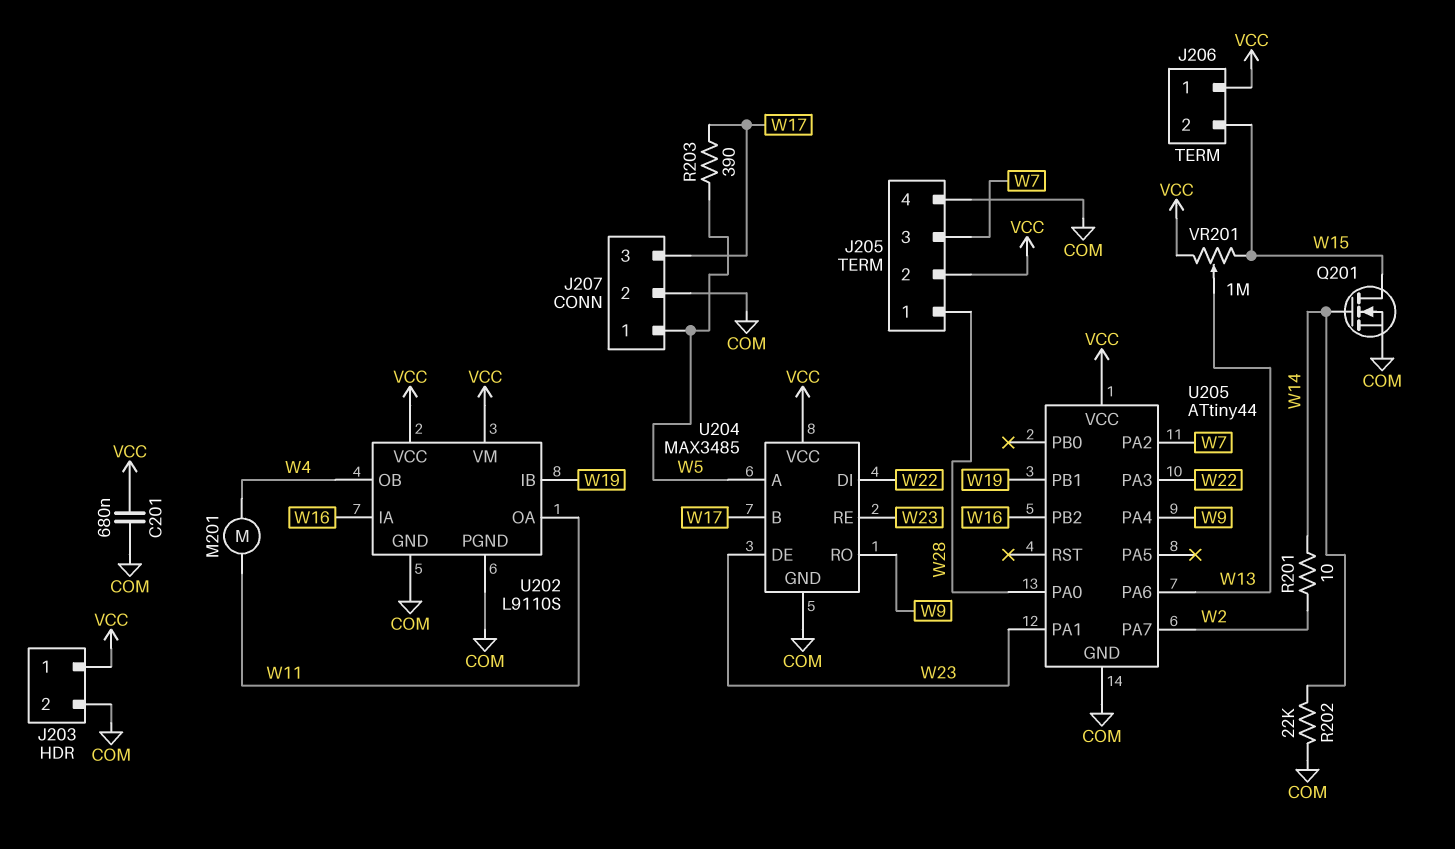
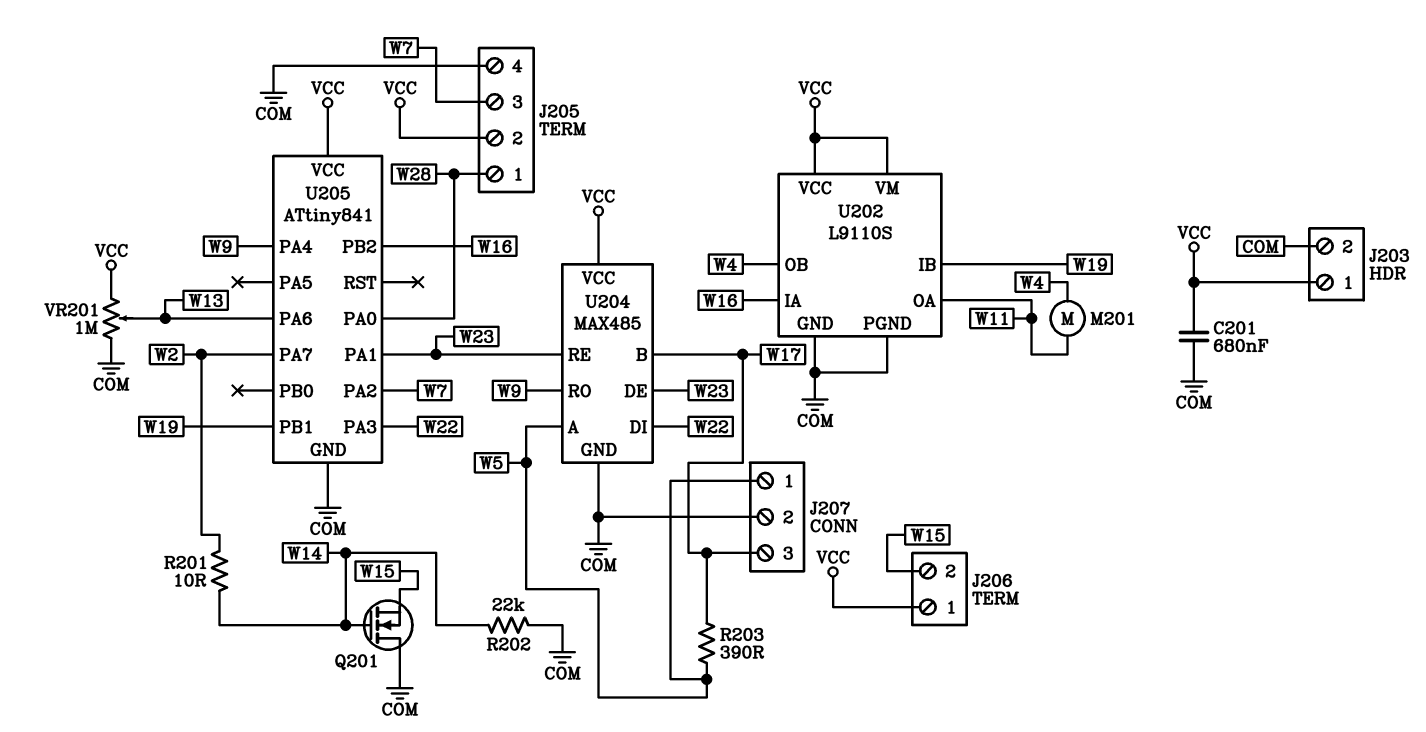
Q201: NMOS (G W14, D W15, S COM) -> NMOS (G W14, D COM, S W15)
U204: MAX3485 -> MAX485
U205: ATtiny44 -> ATtiny841
VR201: 1M (VCC, W15, wiper W13) -> 1M (COM, VCC, wiper W13)

